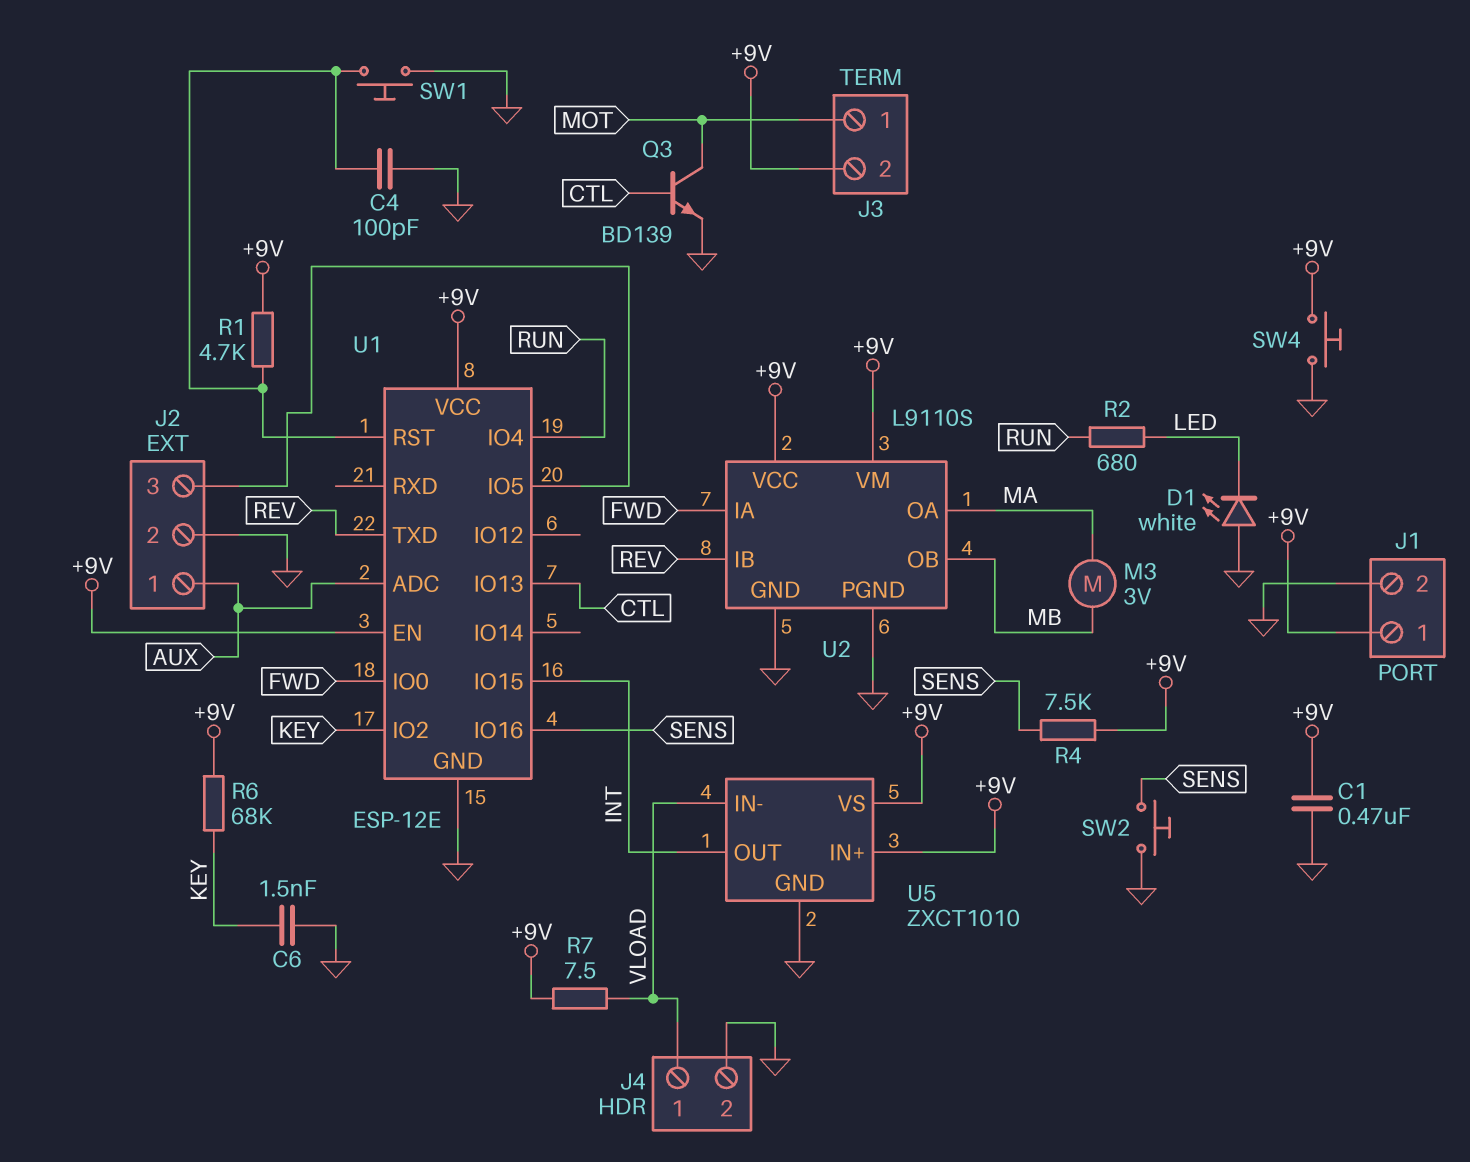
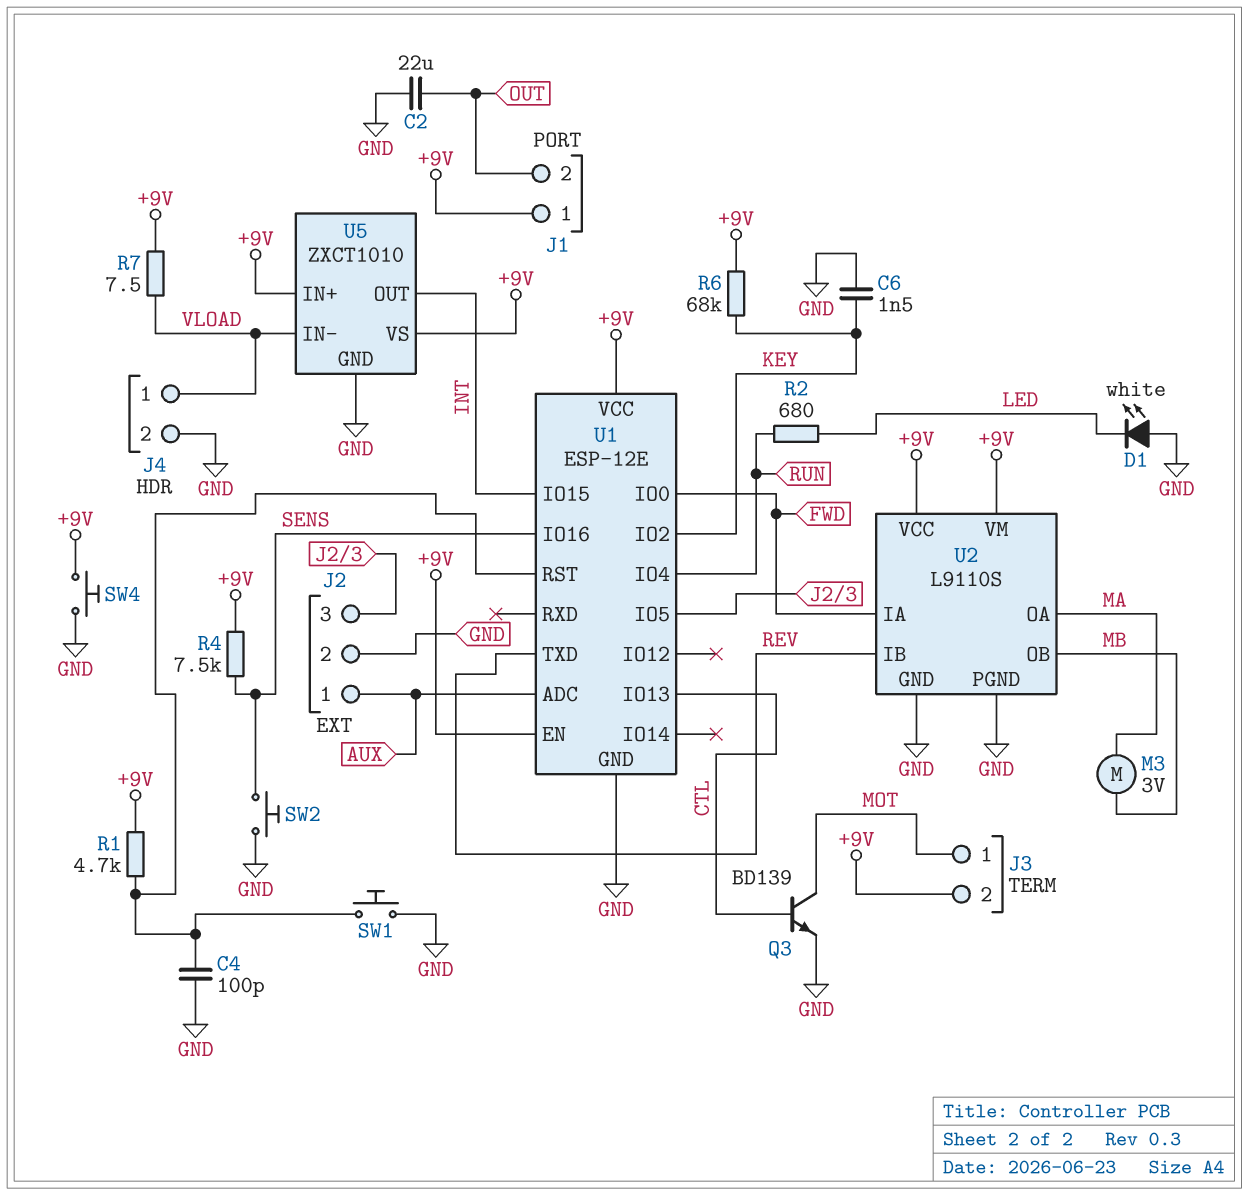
C1: 470nF (+9V, GND) -> none
C2: none -> 22uF (GND, OUT)
J1 pin 2: GND -> OUT

